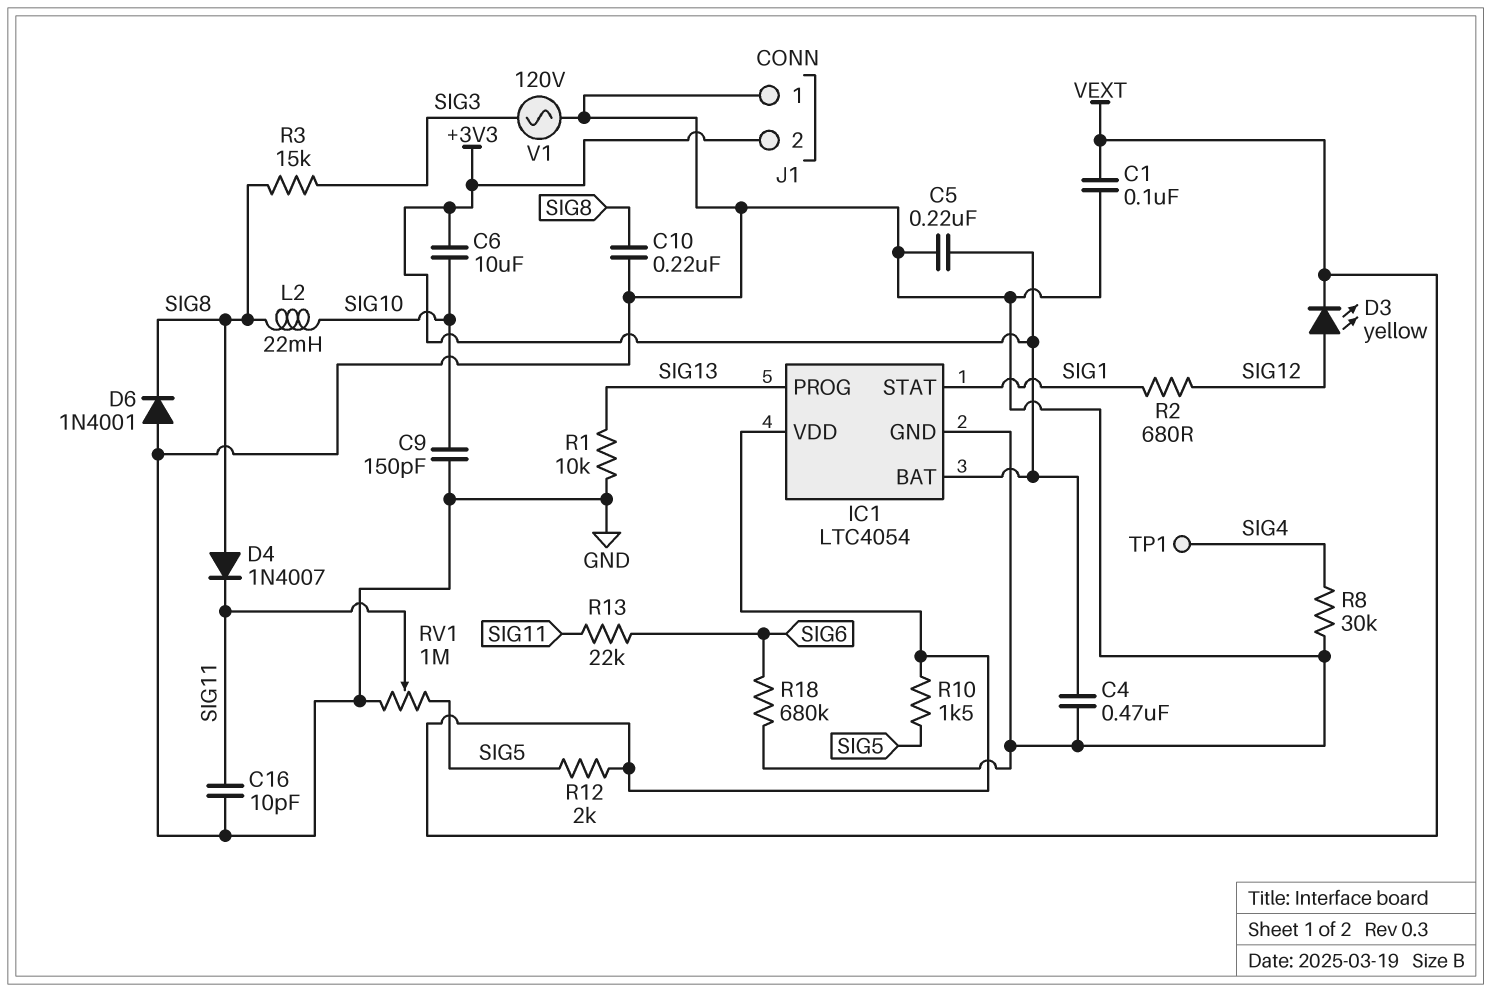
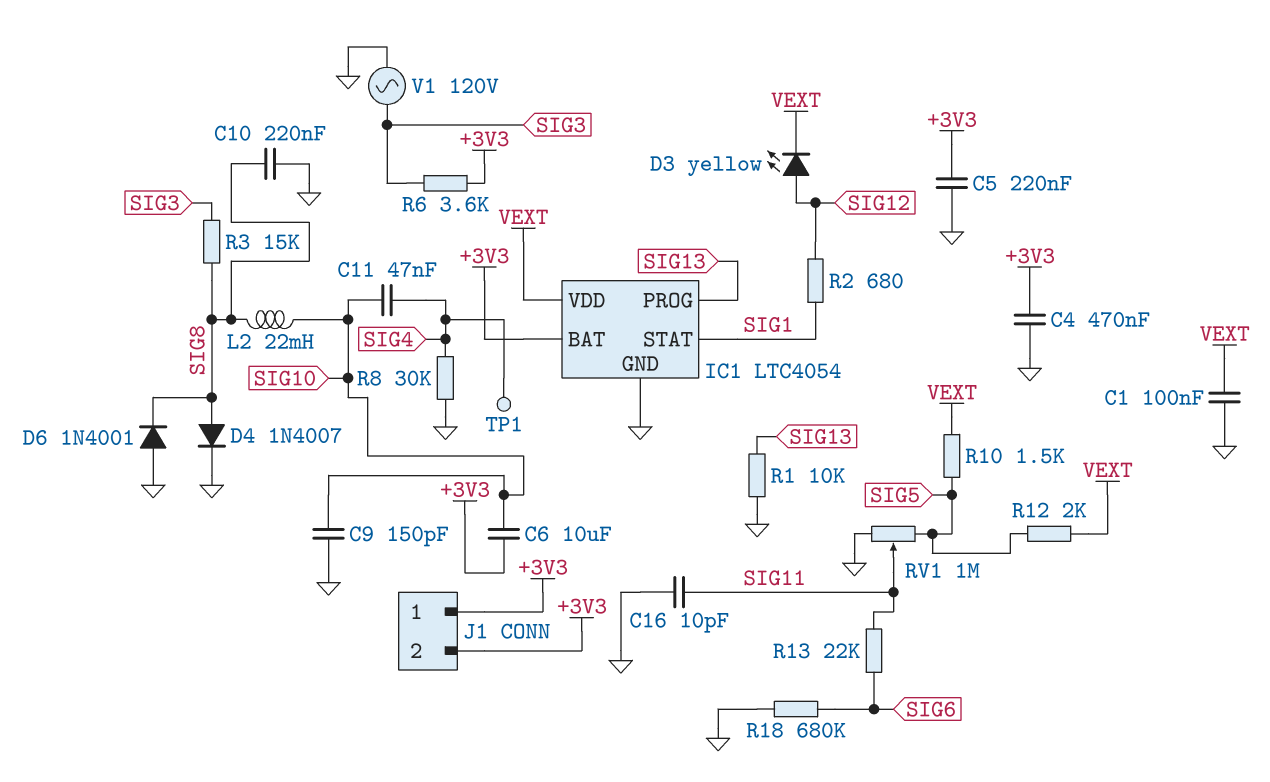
C11: none -> 47nF (SIG4, SIG10)
D4: diode 1N4007 (A SIG8, K SIG11) -> diode 1N4007 (A SIG8, K GND)
J1 pin 1: GND -> +3V3
R6: none -> 3.6k (+3V3, SIG3)

